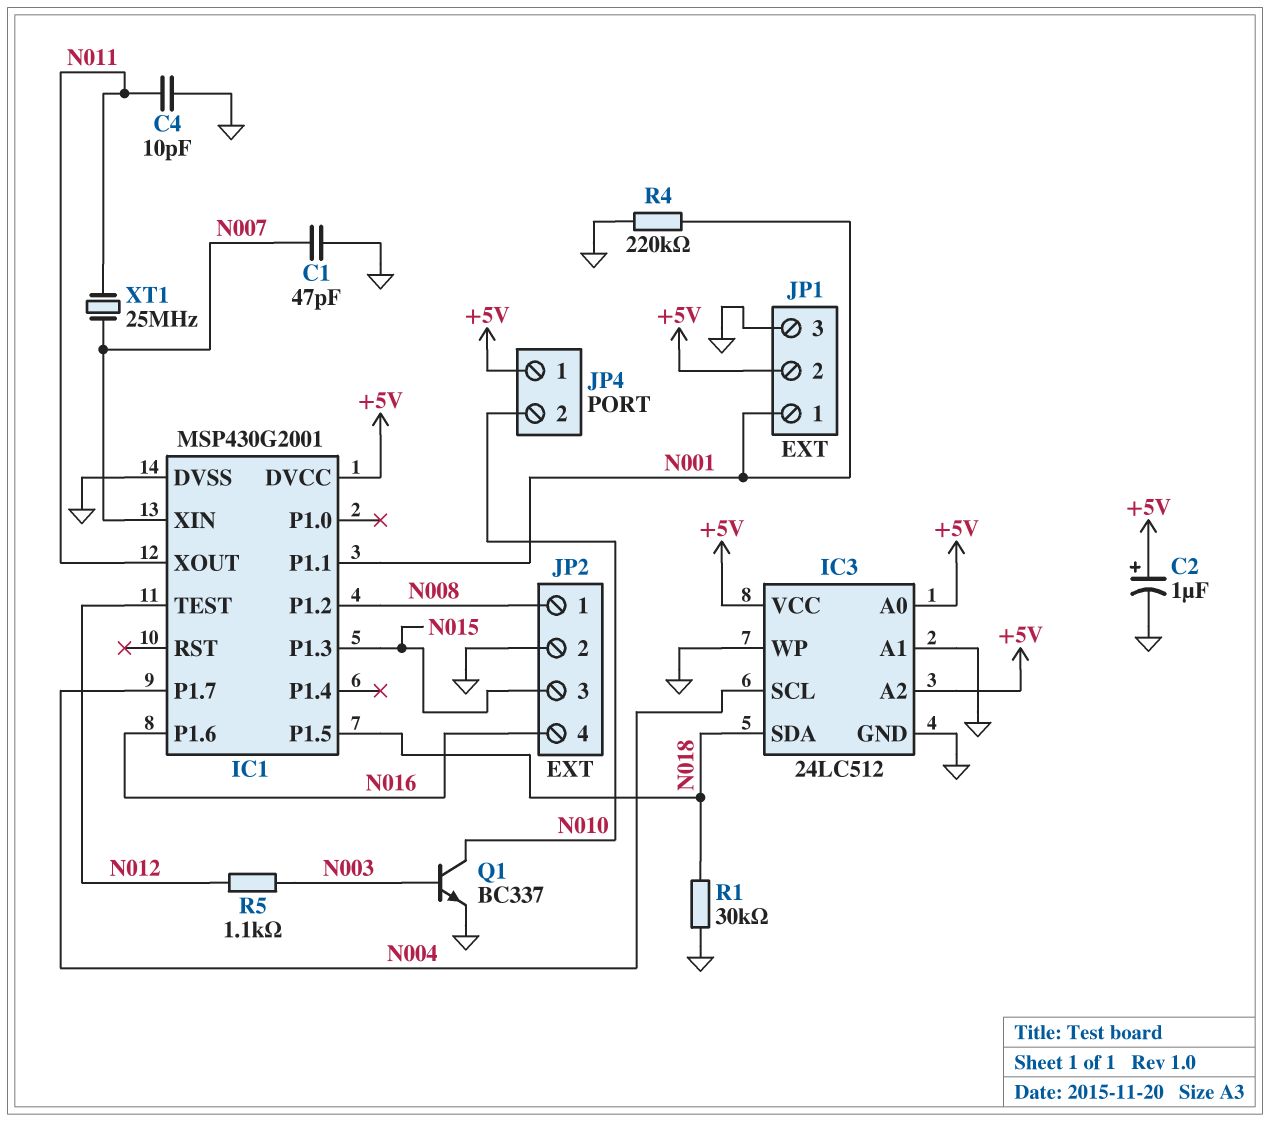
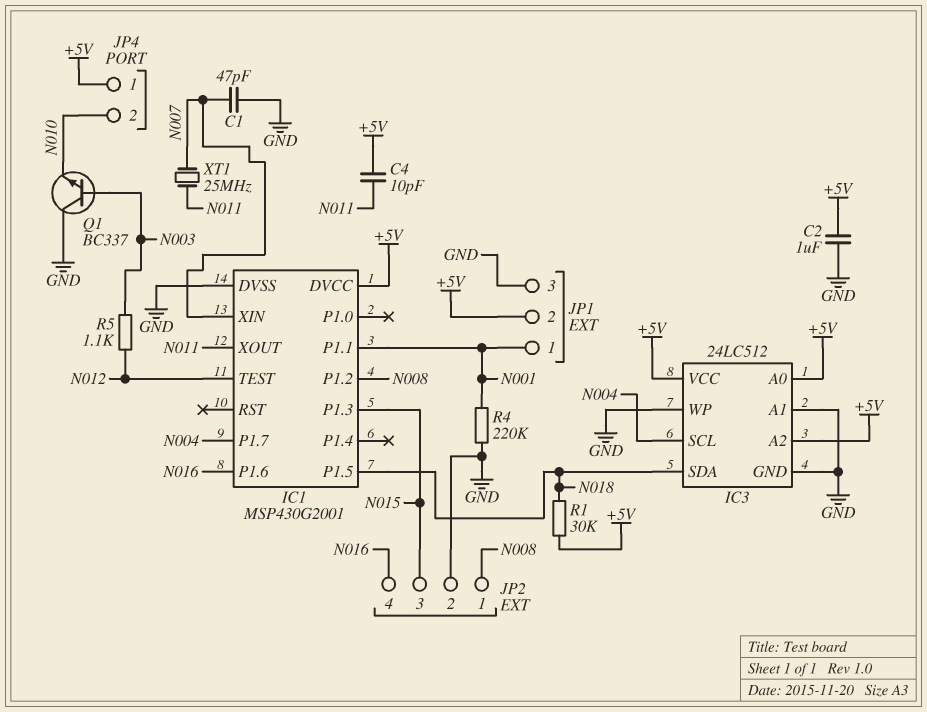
C2: 1uF (plus +5V, minus GND) -> 1uF (+5V, GND)
C4: 10pF (GND, N011) -> 10pF (+5V, N011)
Q1: NPN BC337 (B N003, C N010, E GND) -> NPN BC337 (B N003, C GND, E N010)
R1: 30k (GND, N018) -> 30k (+5V, N018)

